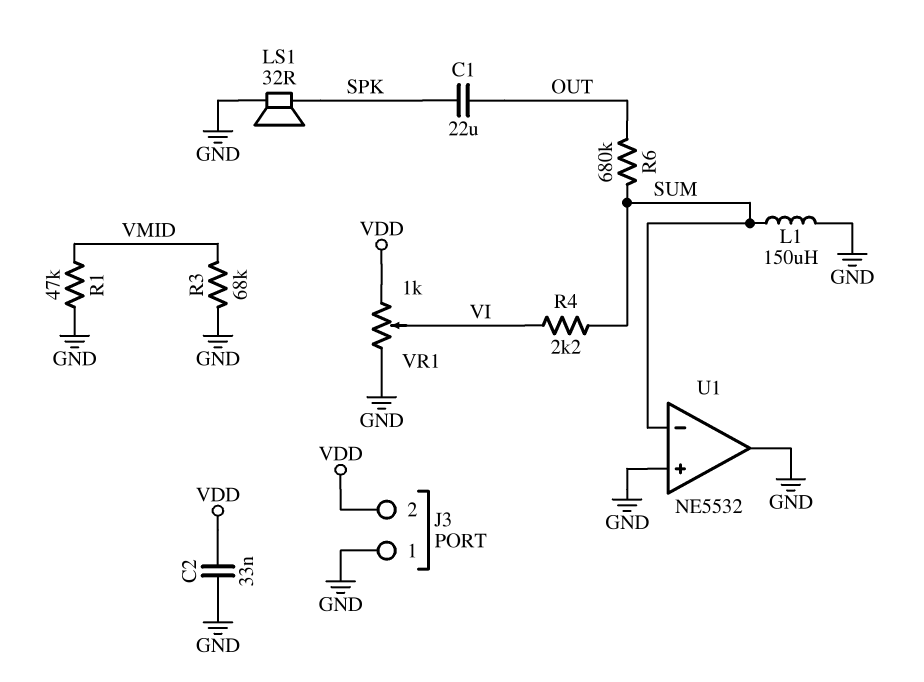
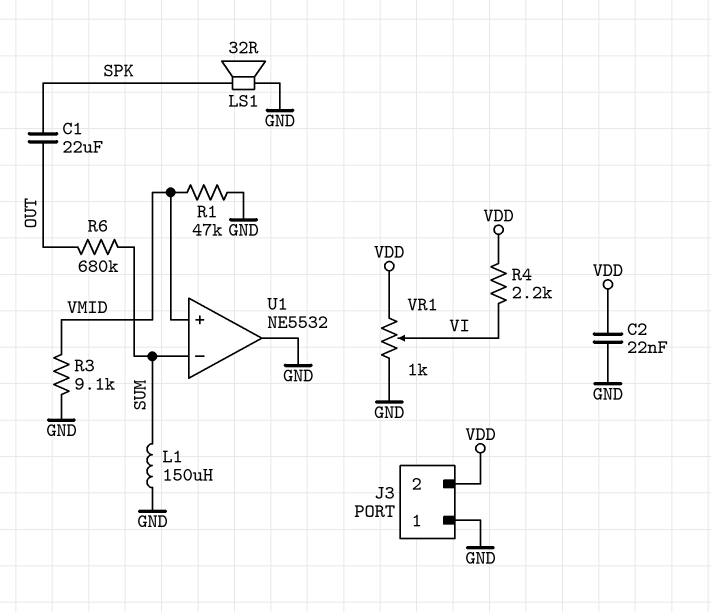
C2: 33nF (GND, VDD) -> 22nF (GND, VDD)
R3: 68k (GND, VMID) -> 9.1k (GND, VMID)
R4: 2.2k (SUM, VI) -> 2.2k (VDD, VI)
U1 pin in+: GND -> VMID

